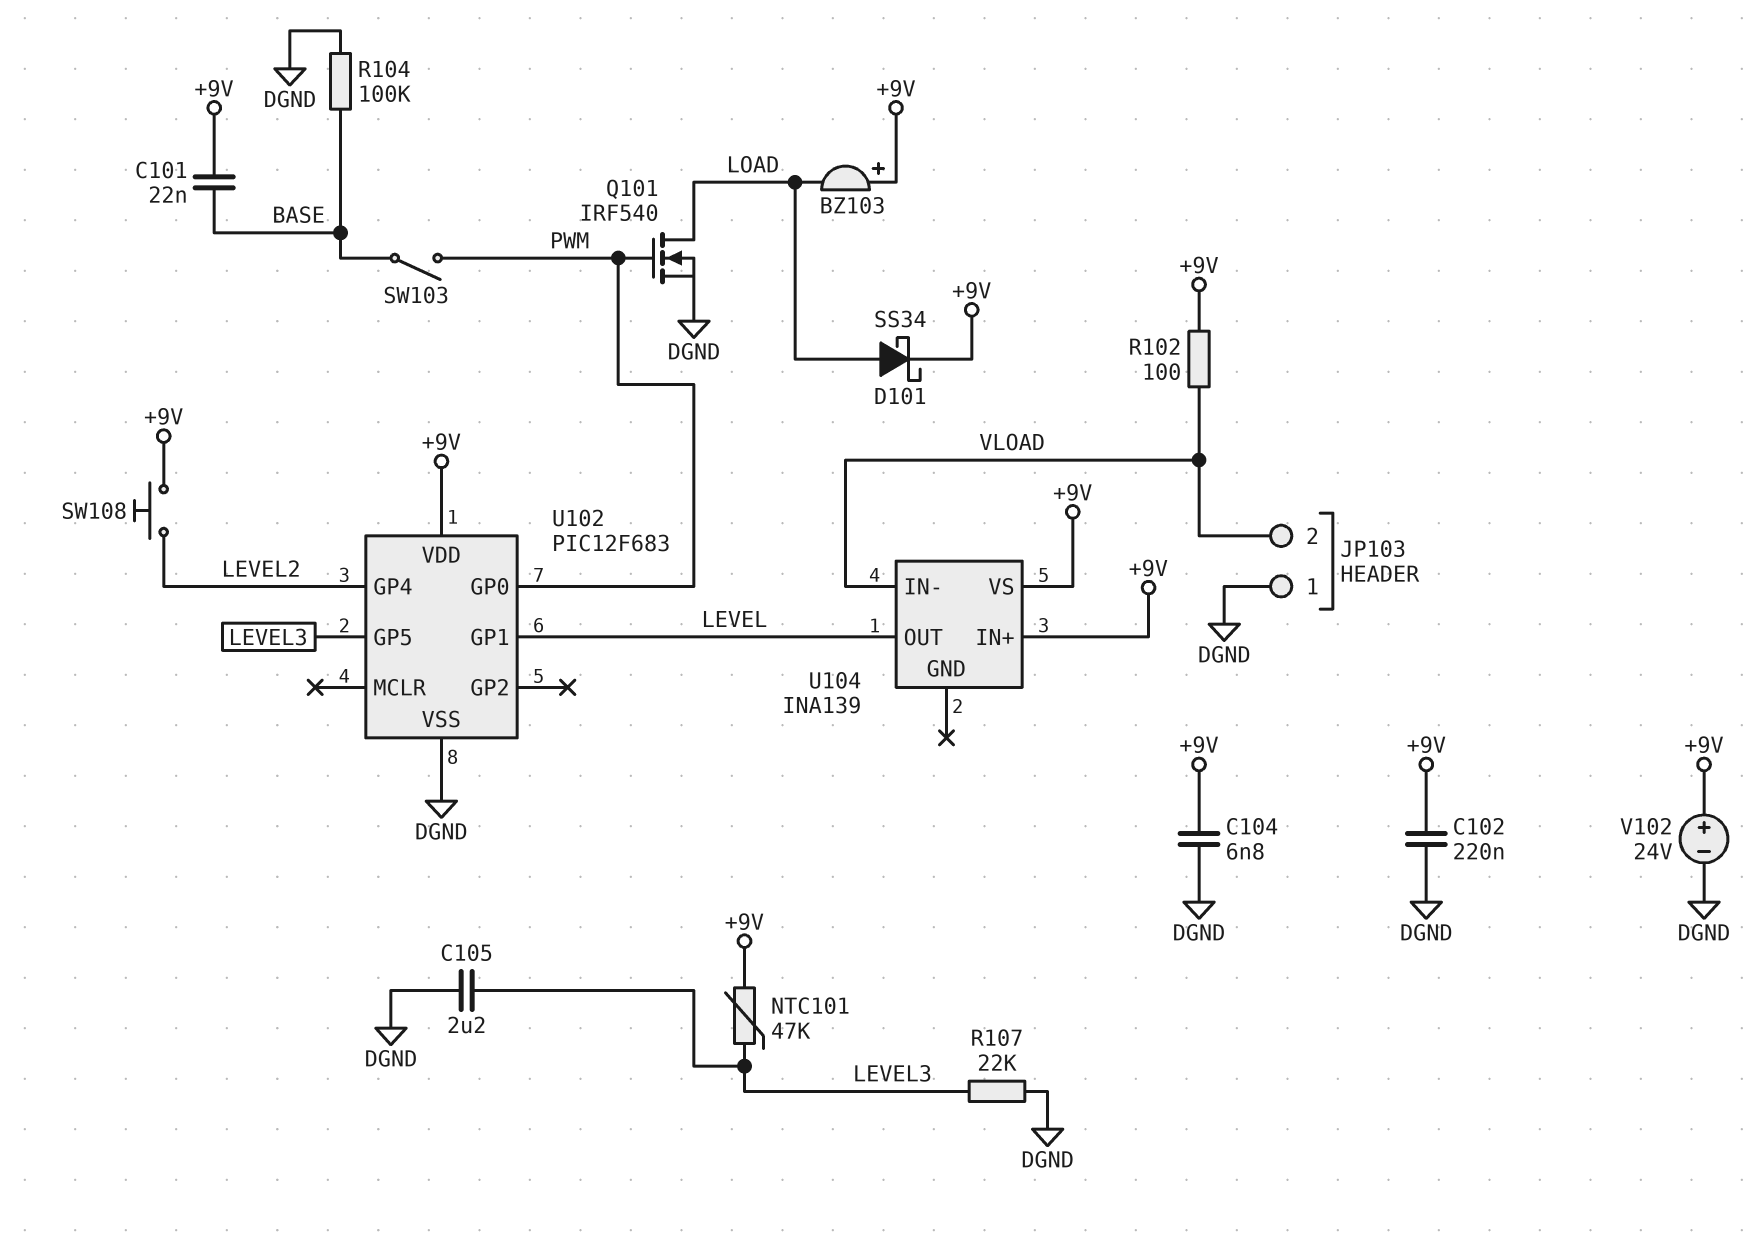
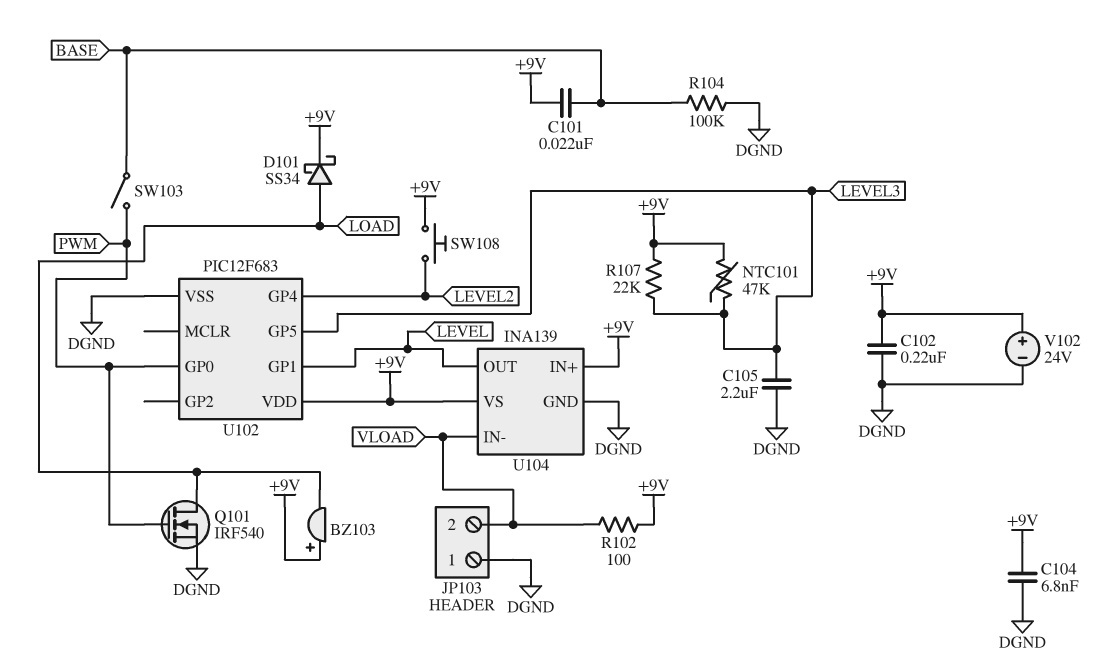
R107: 22k (DGND, LEVEL3) -> 22k (+9V, LEVEL3)
U104 pin GND: none -> DGND

